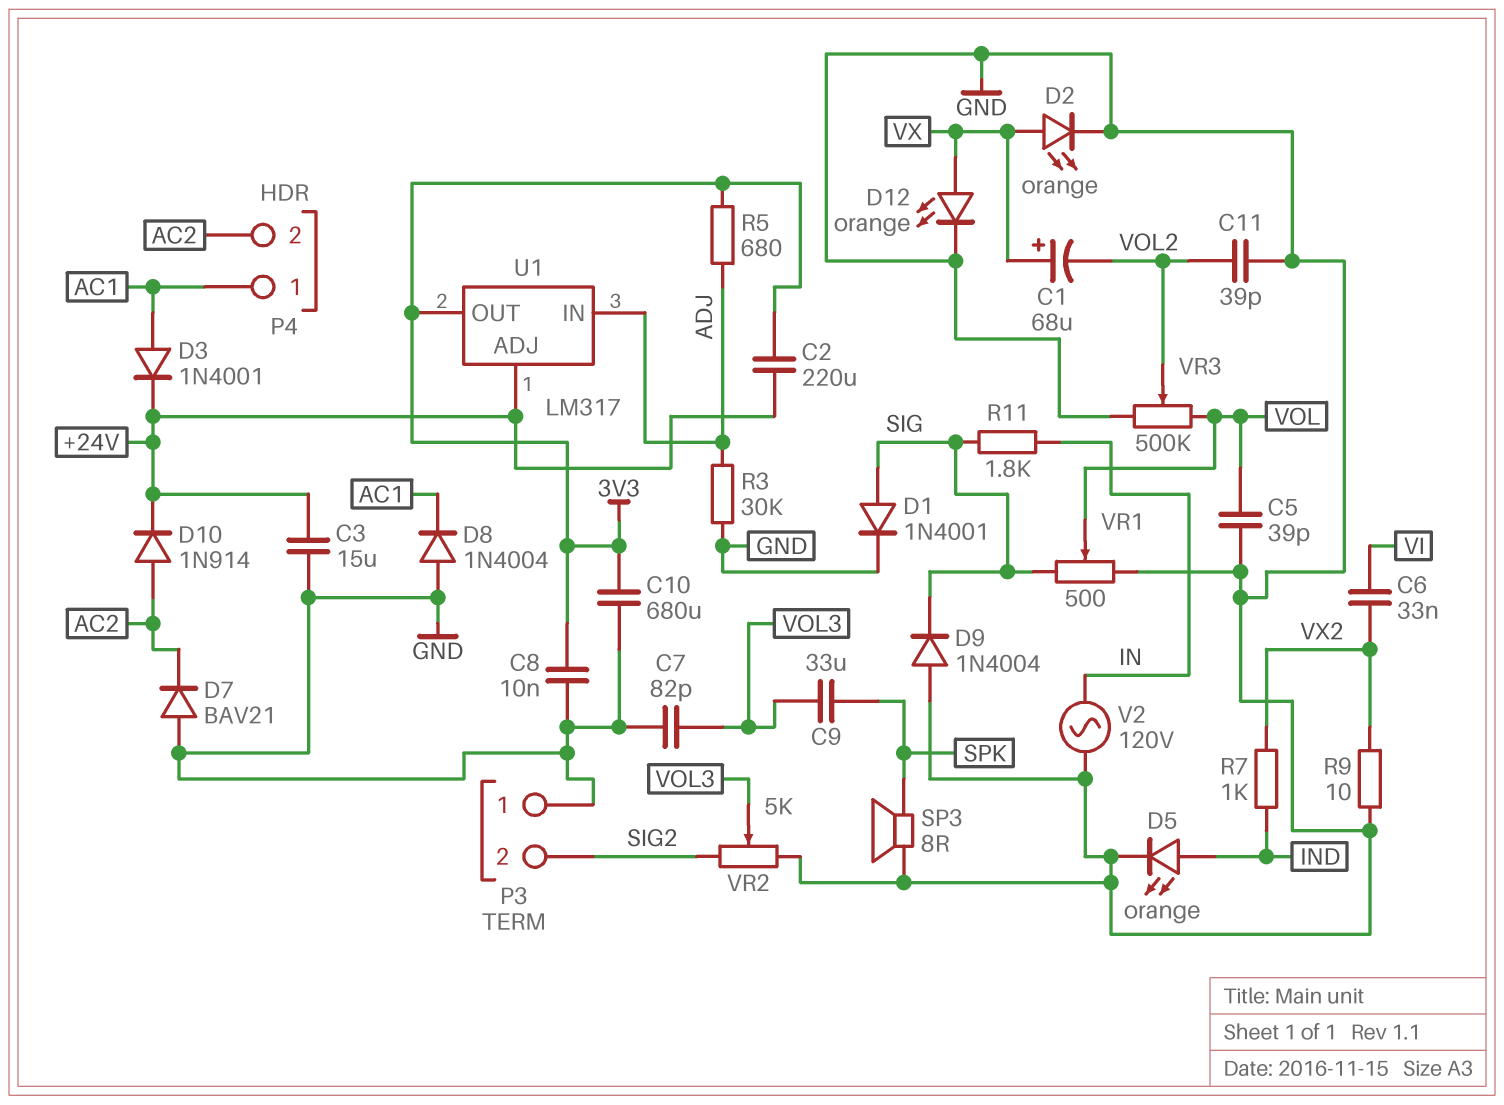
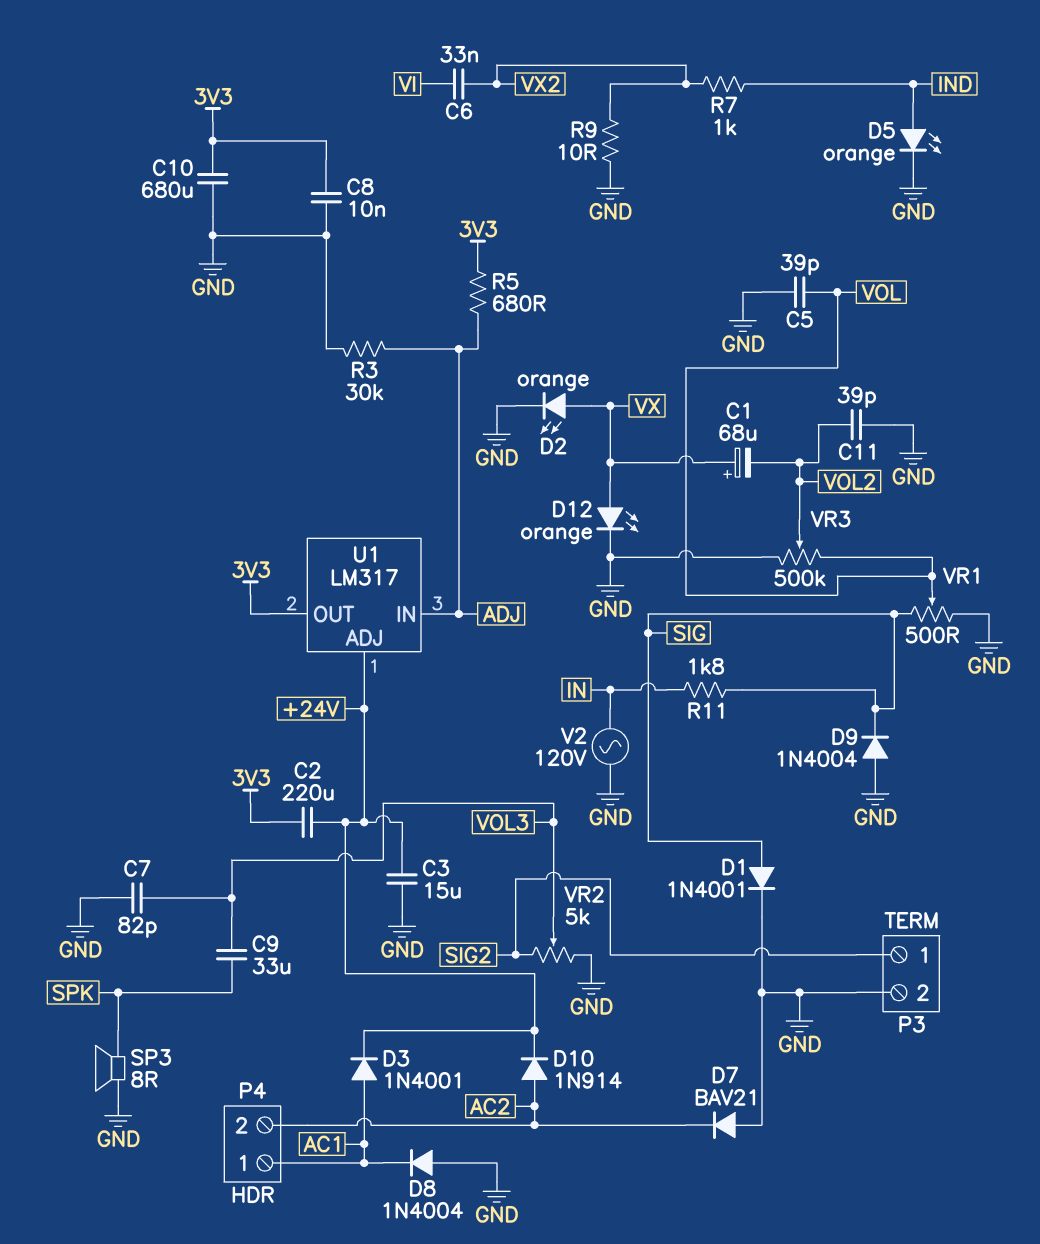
P3 pin 1: GND -> SIG2
P3 pin 2: SIG2 -> GND

